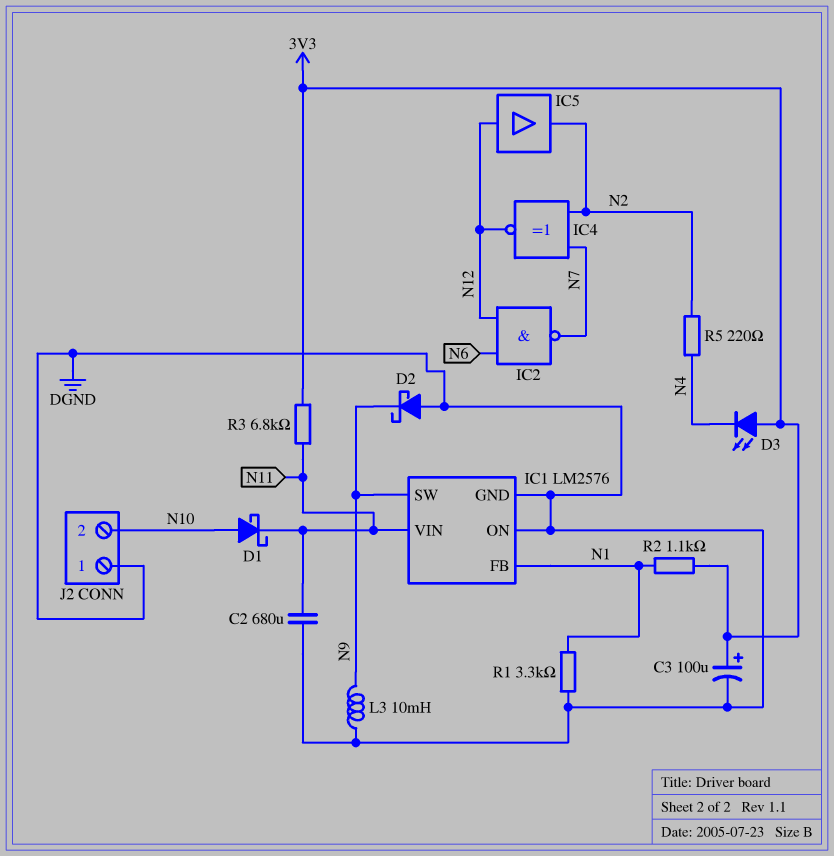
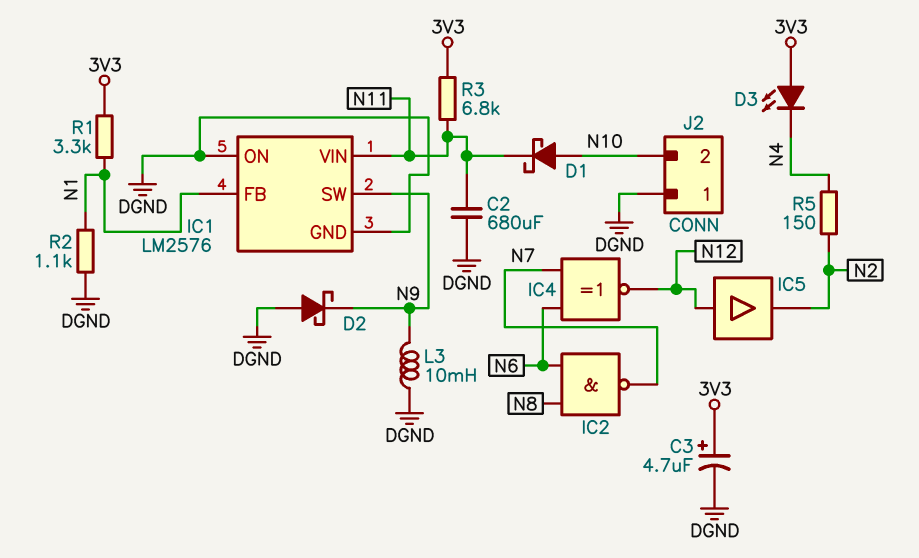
C3: 100uF (plus 3V3, minus DGND) -> 4.7uF (plus 3V3, minus DGND)
IC2: NAND (in N6, in N12, out N7) -> NAND (in N6, in N8, out N7)
IC4: XNOR (in N2, in N7, out N12) -> XNOR (in N6, in N7, out N12)
R1: 3.3k (DGND, N1) -> 3.3k (3V3, N1)
R2: 1.1k (3V3, N1) -> 1.1k (DGND, N1)
R5: 220 (N2, N4) -> 150 (N2, N4)

